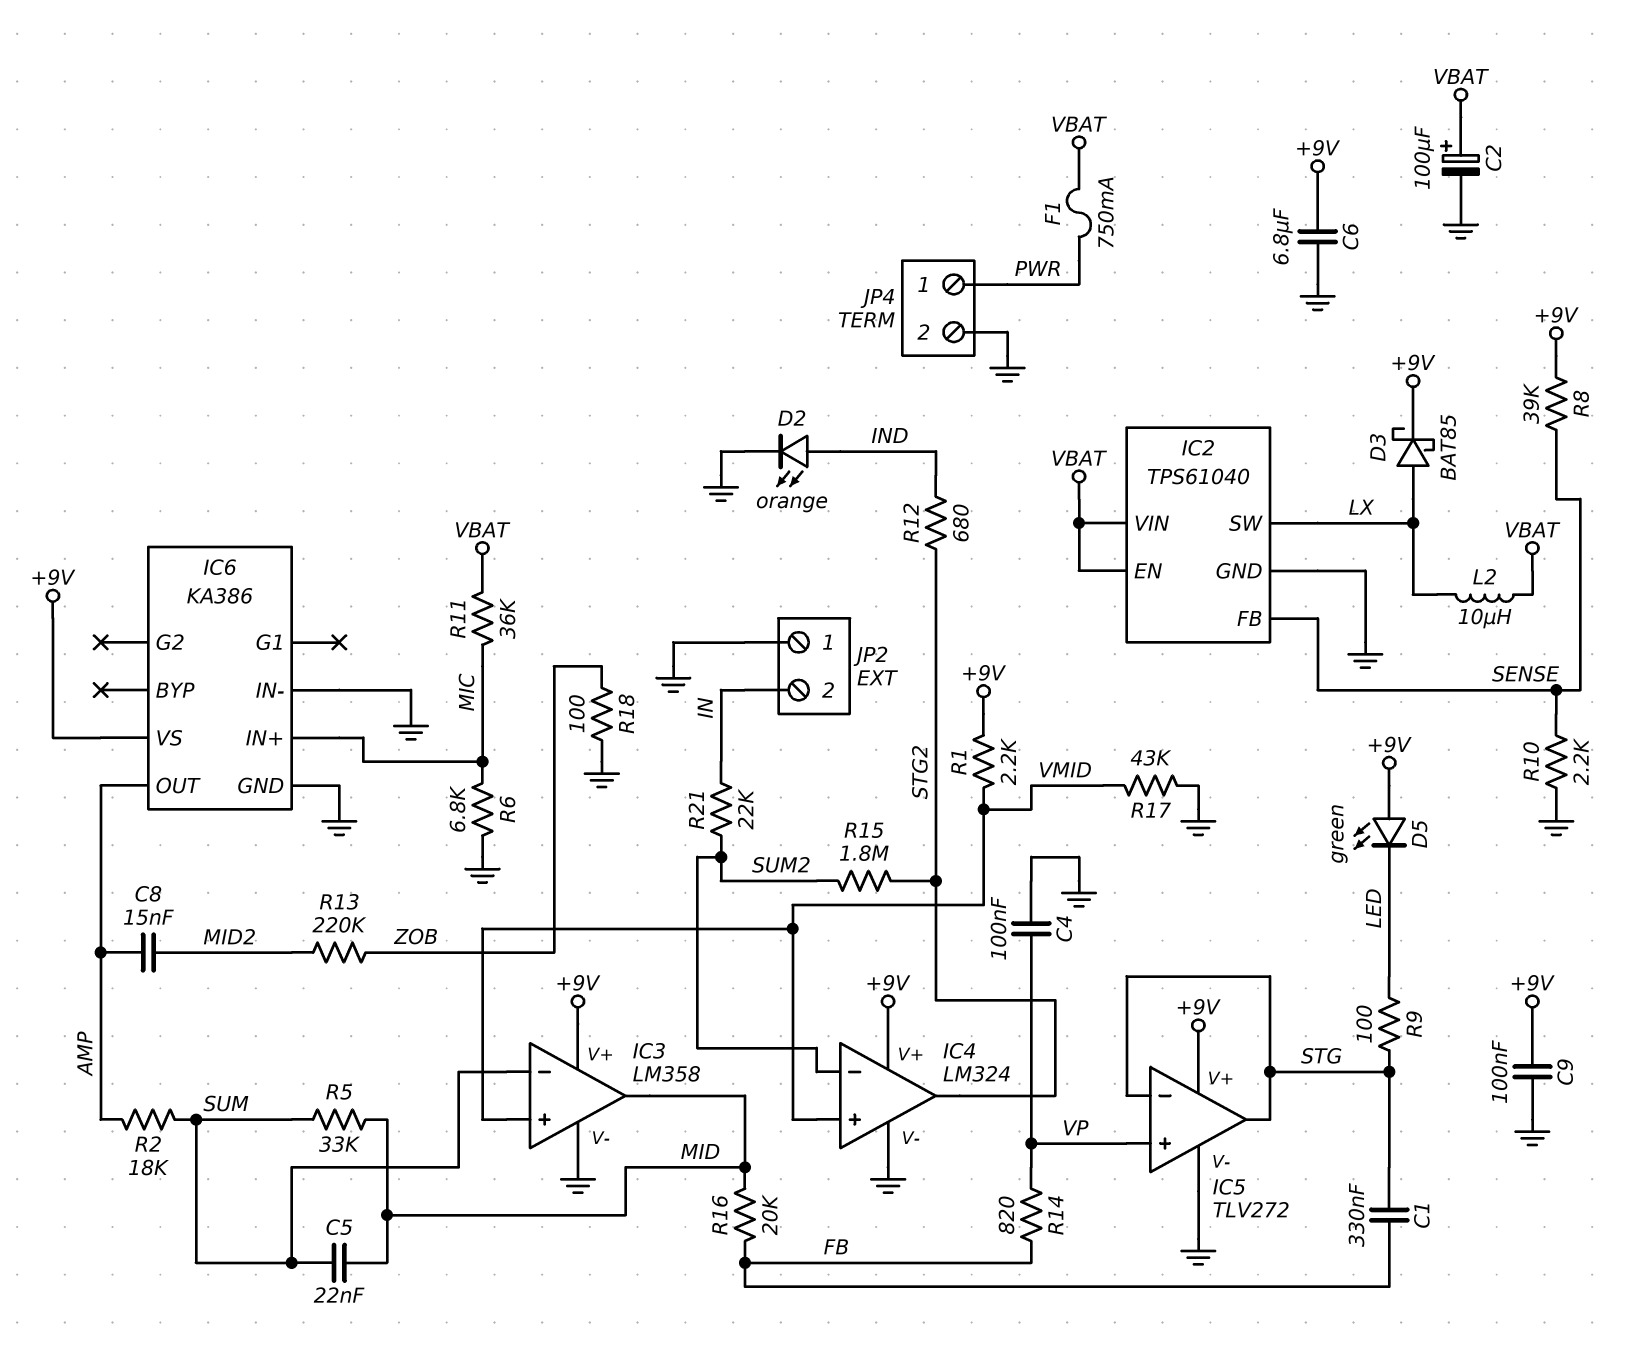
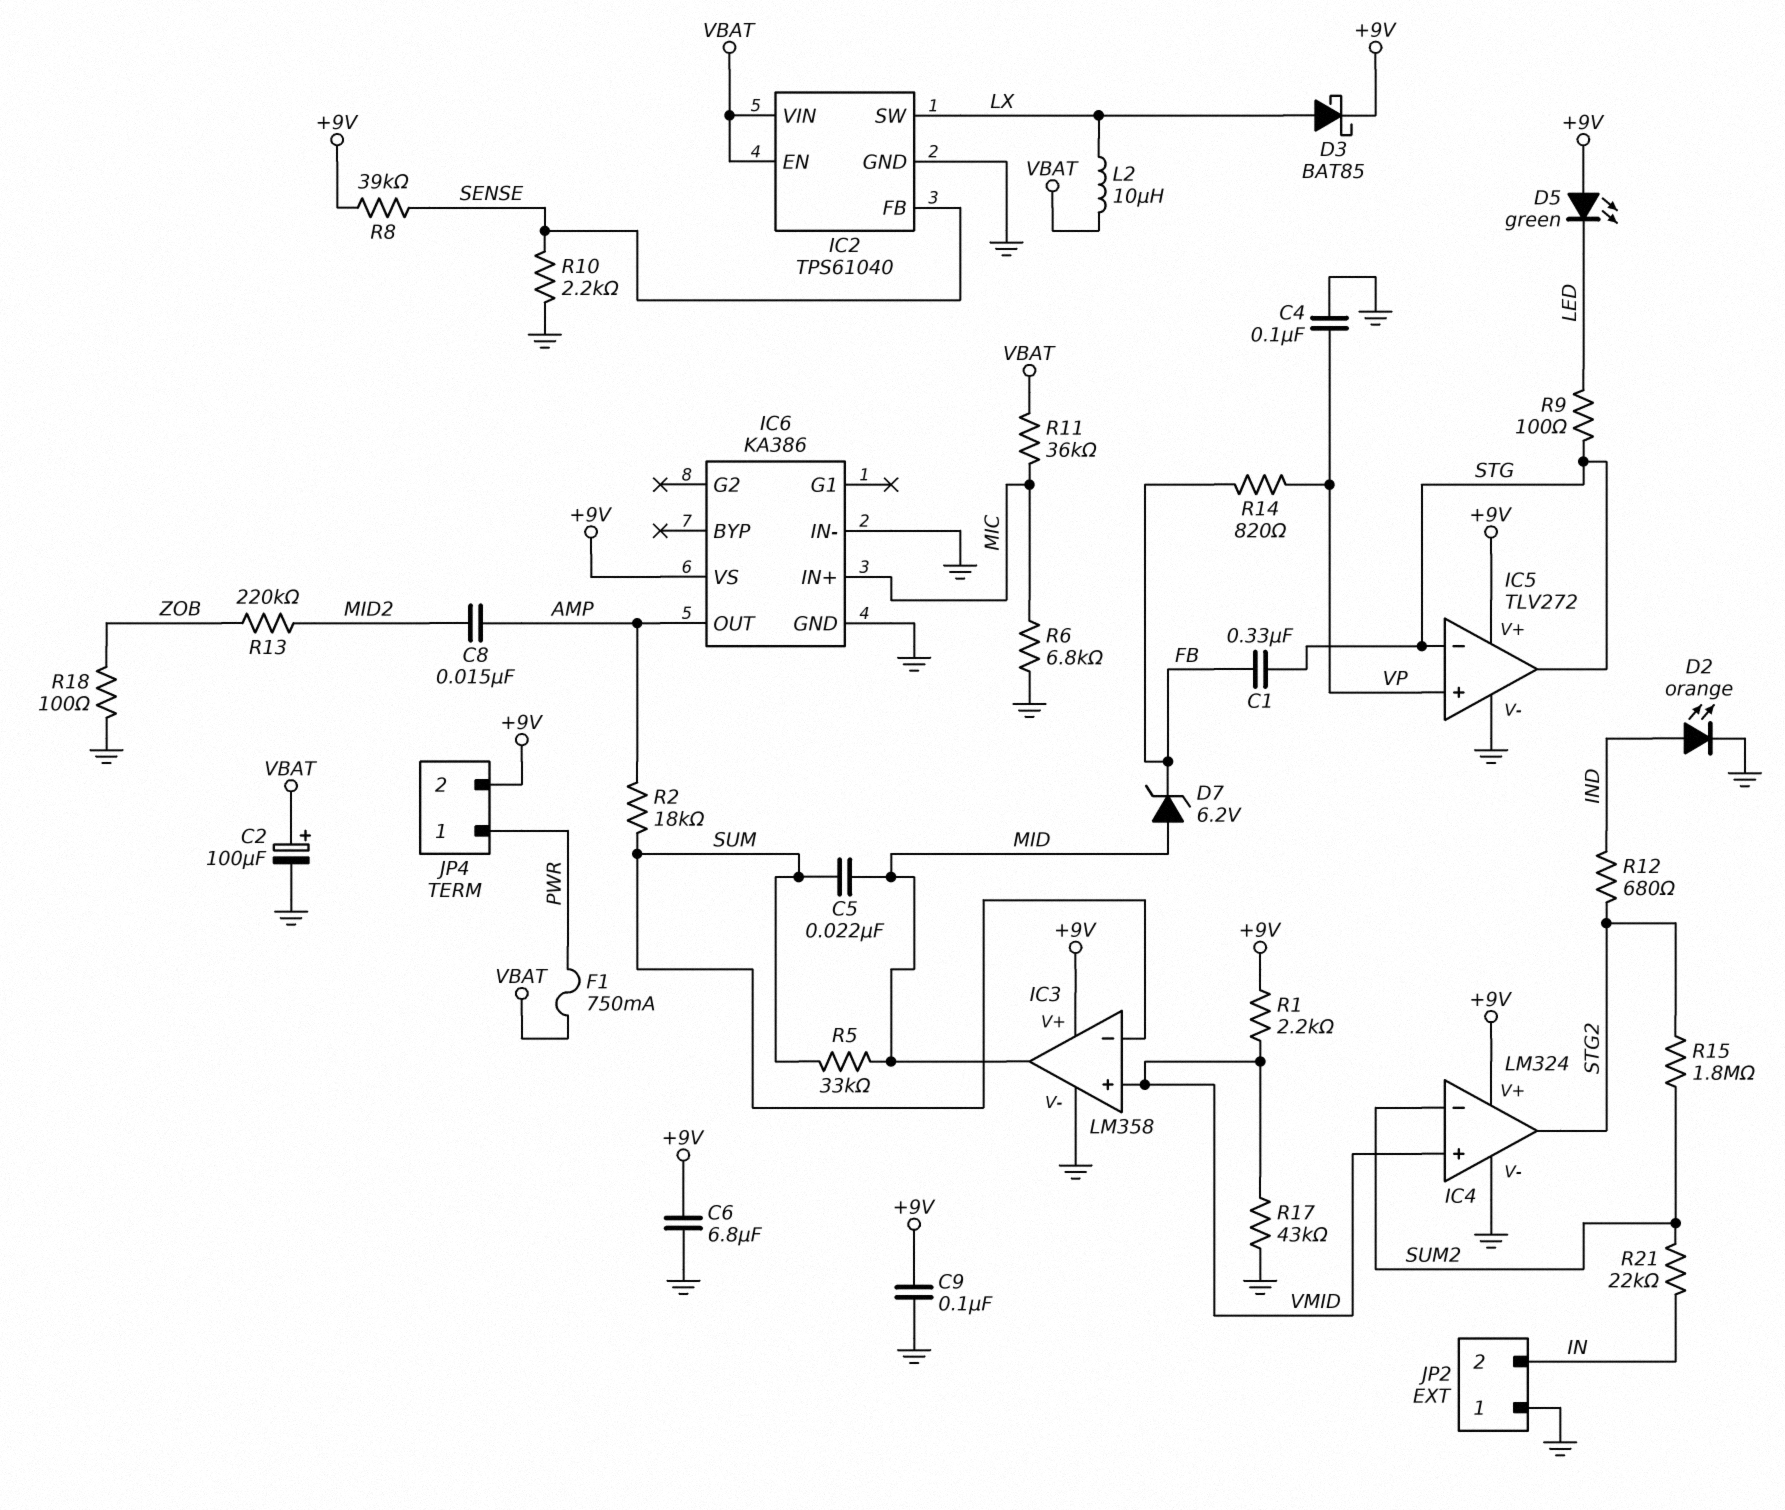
D7: none -> zener 6.2V (A MID, K FB)
JP4 pin 2: GND -> +9V
R16: 20k (FB, MID) -> none

